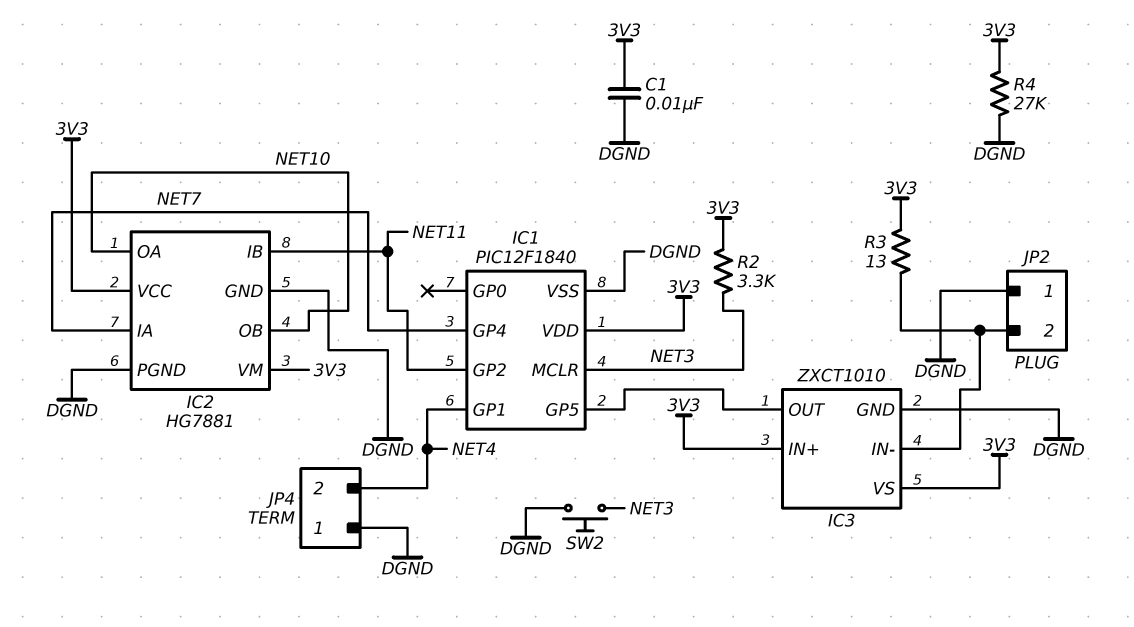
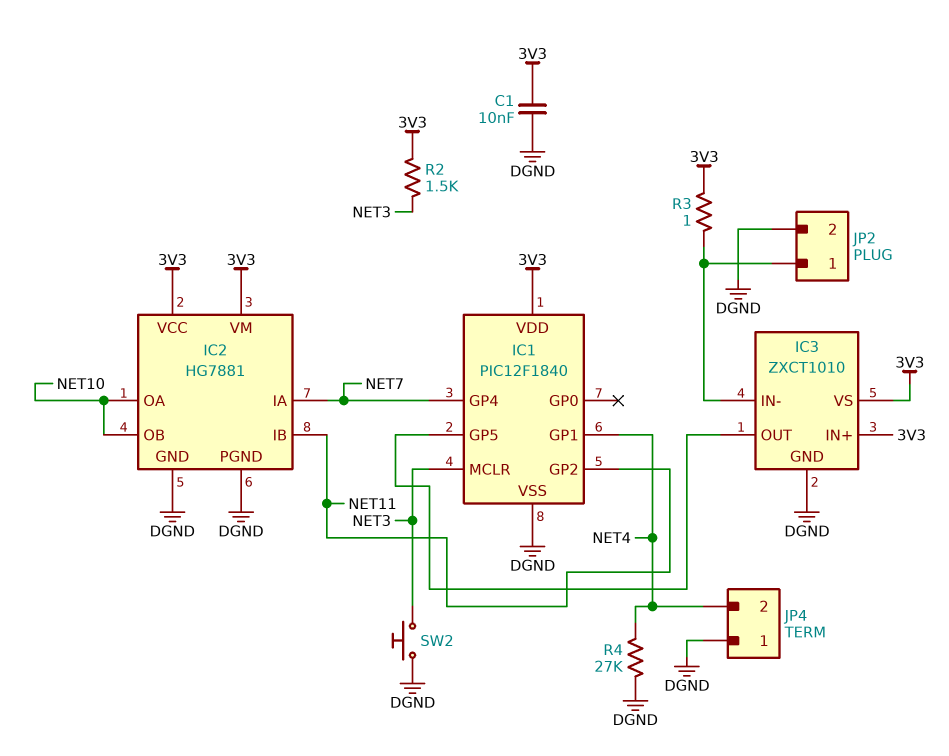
JP2 pin 1: DGND -> IC3/IN-
JP2 pin 2: IC3/IN- -> DGND
R2: 3.3k (3V3, NET3) -> 1.5k (3V3, NET3)
R3: 13 (3V3, IC3/IN-) -> 1 (3V3, IC3/IN-)
R4: 27k (3V3, DGND) -> 27k (DGND, NET4)

